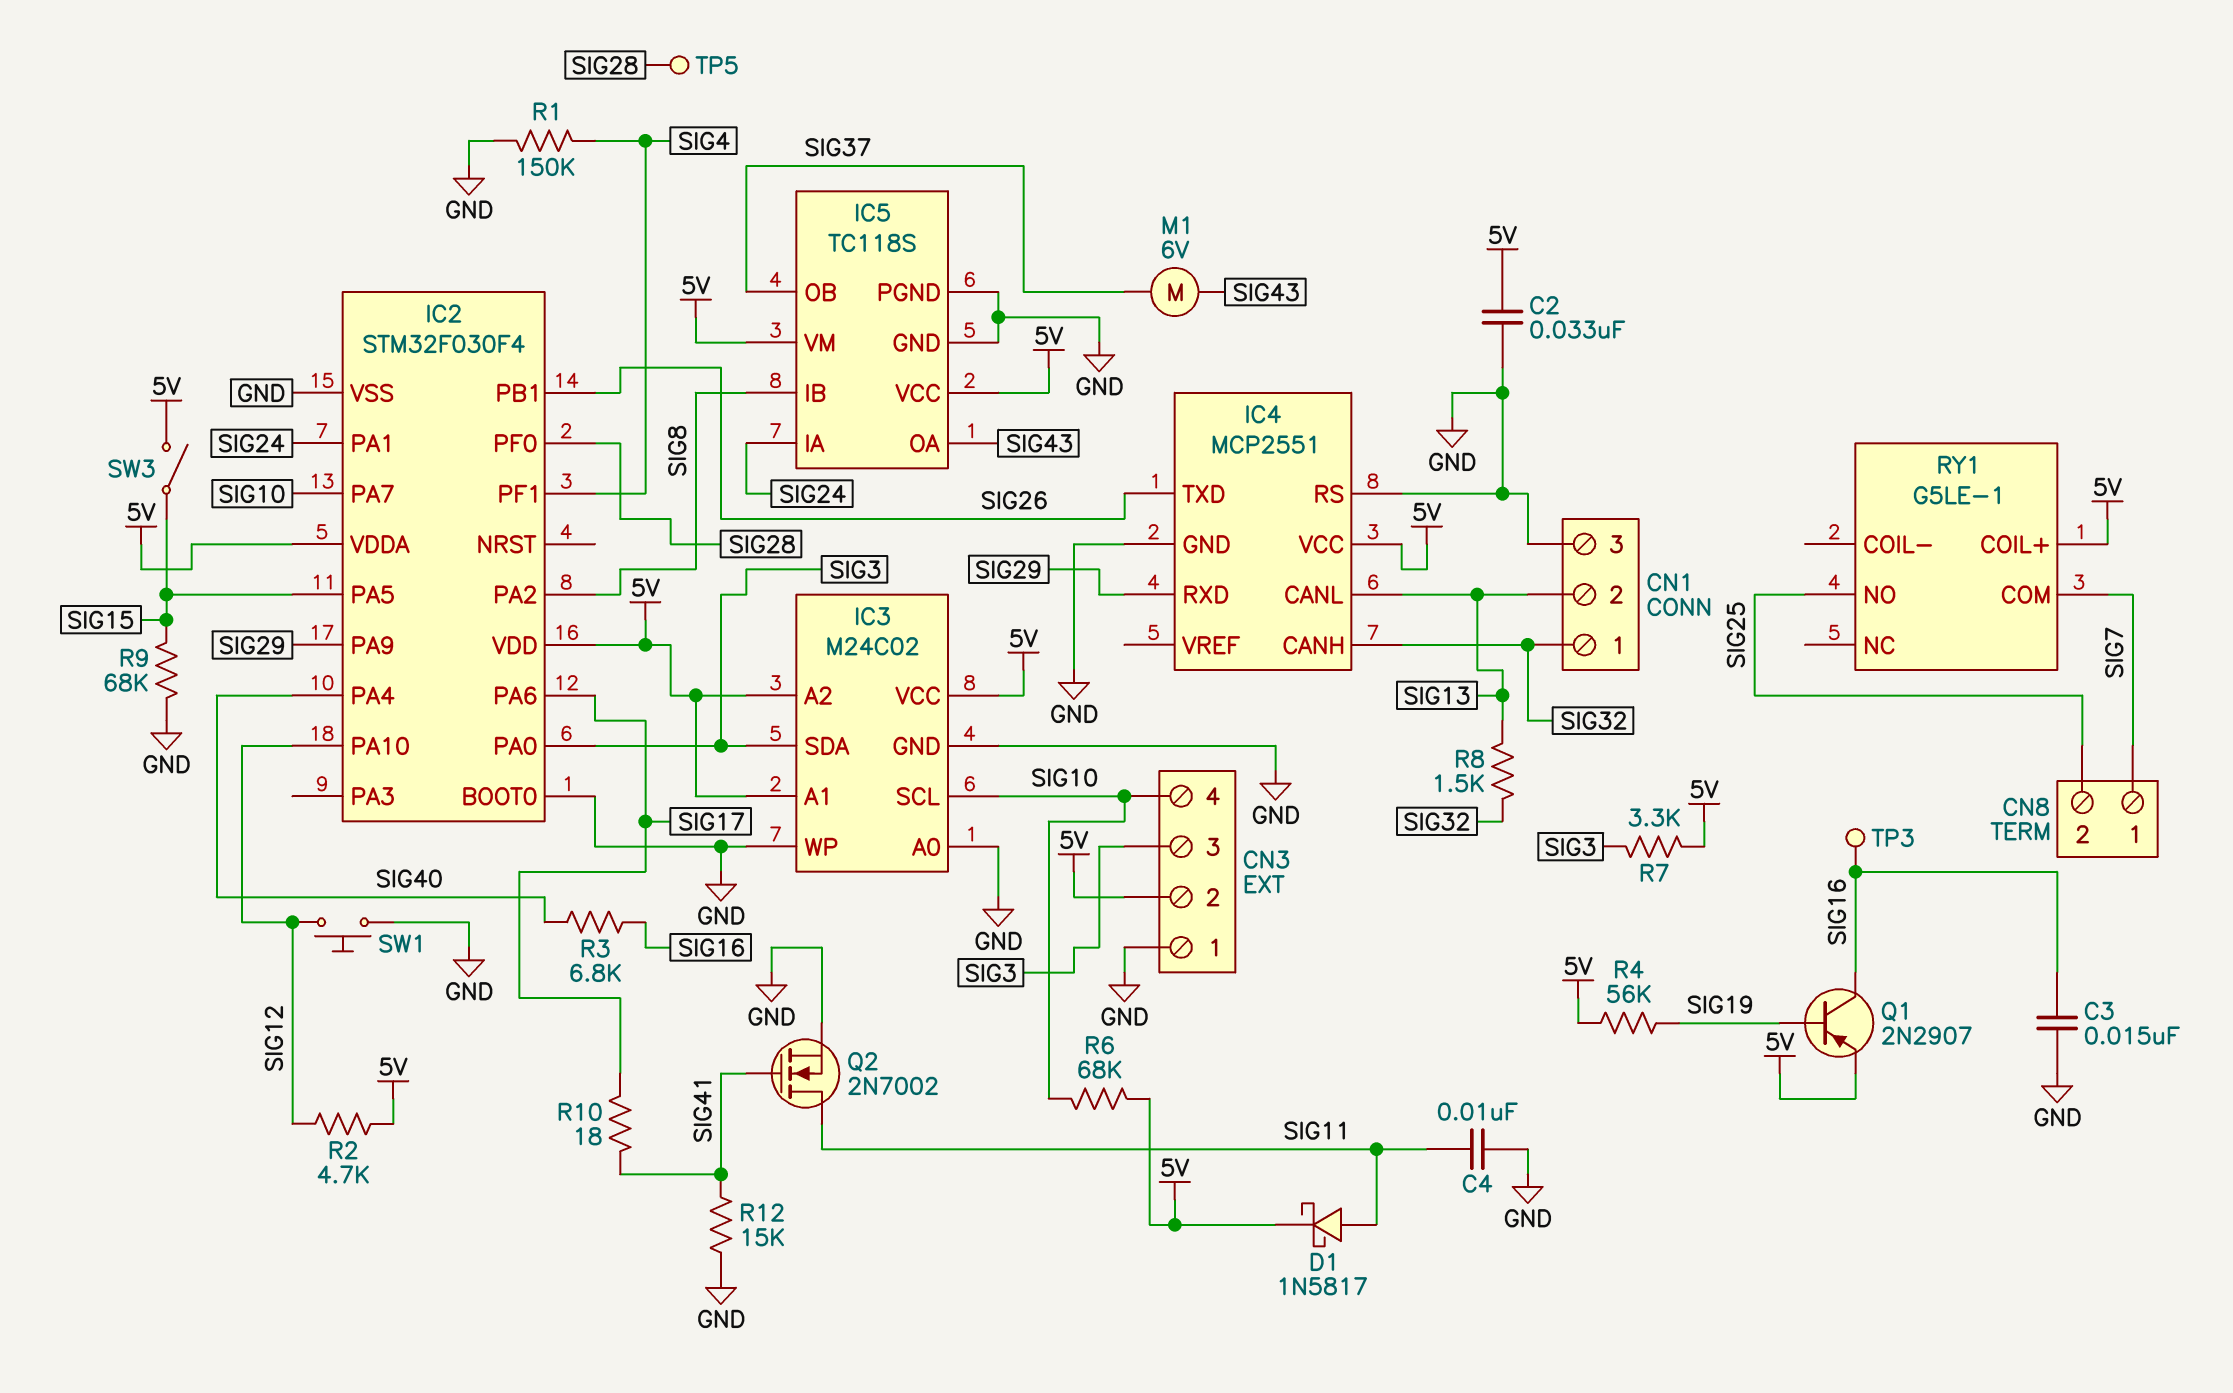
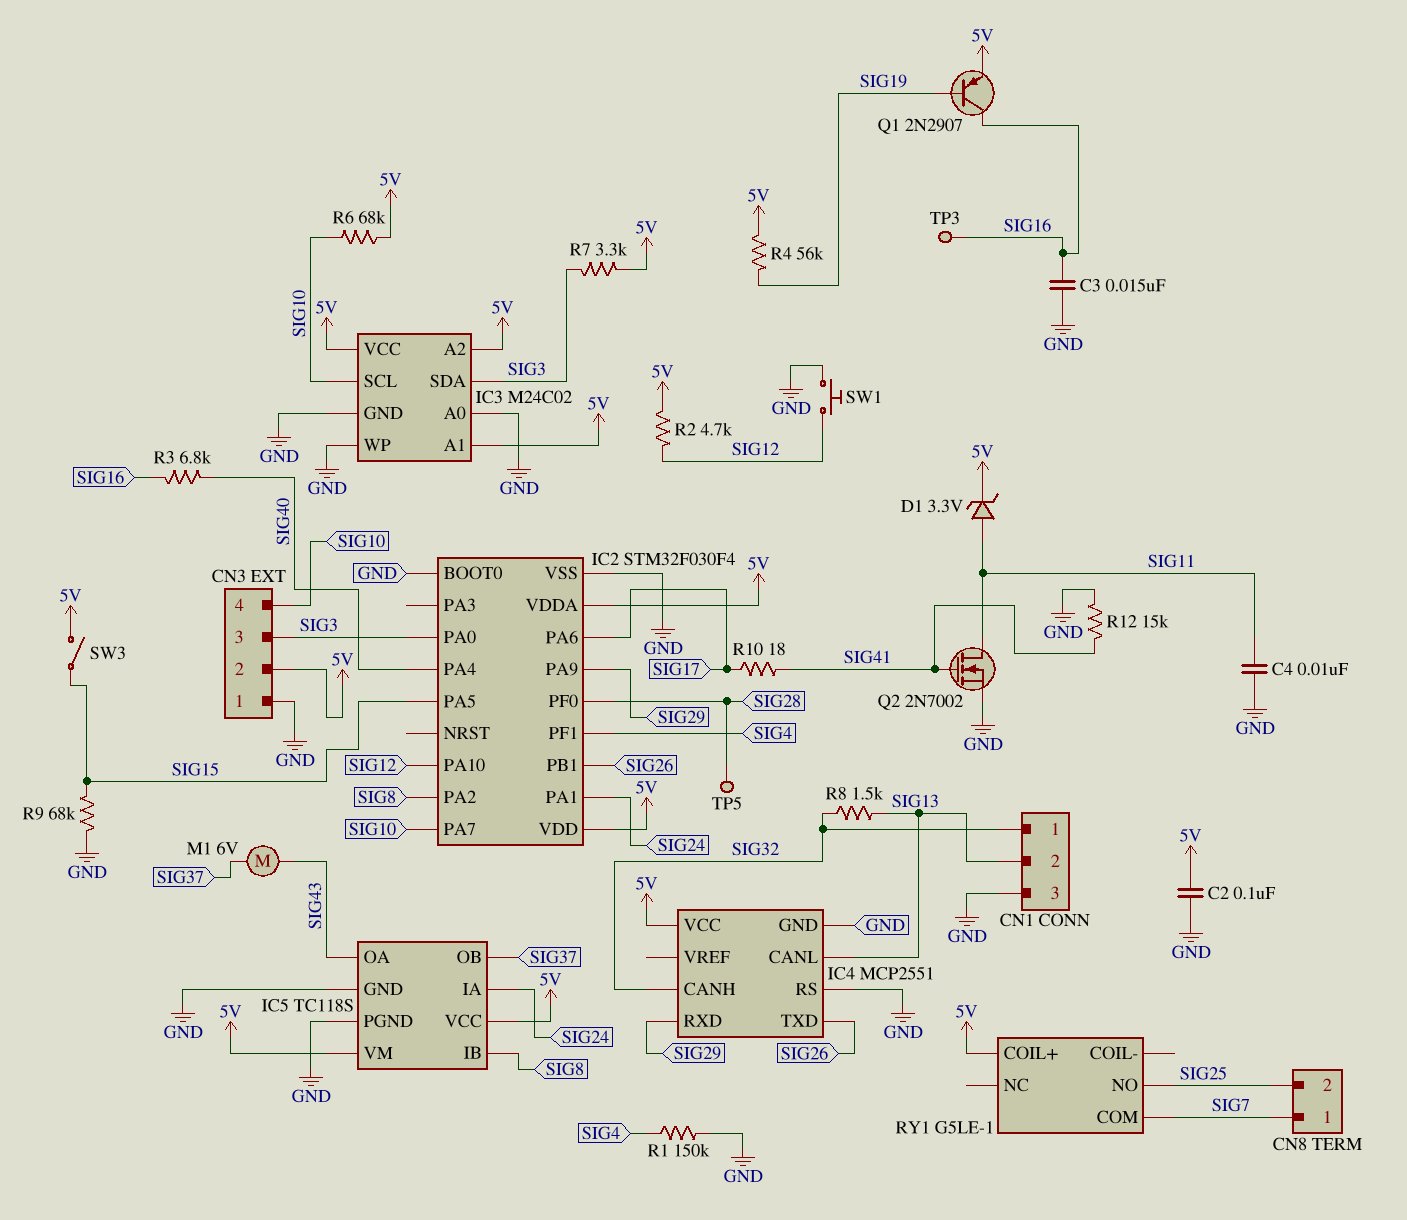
C2: 33nF (5V, GND) -> 100nF (5V, GND)
D1: schottky 1N5817 (A SIG11, K 5V) -> zener 3.3V (A SIG11, K 5V)

